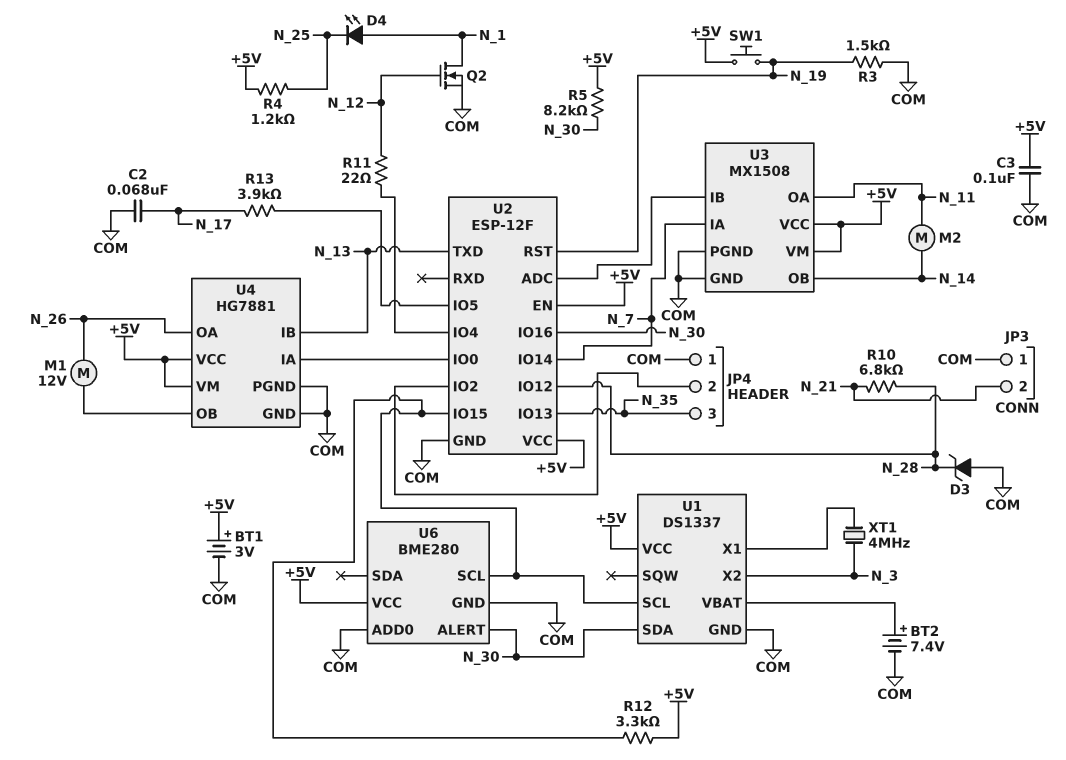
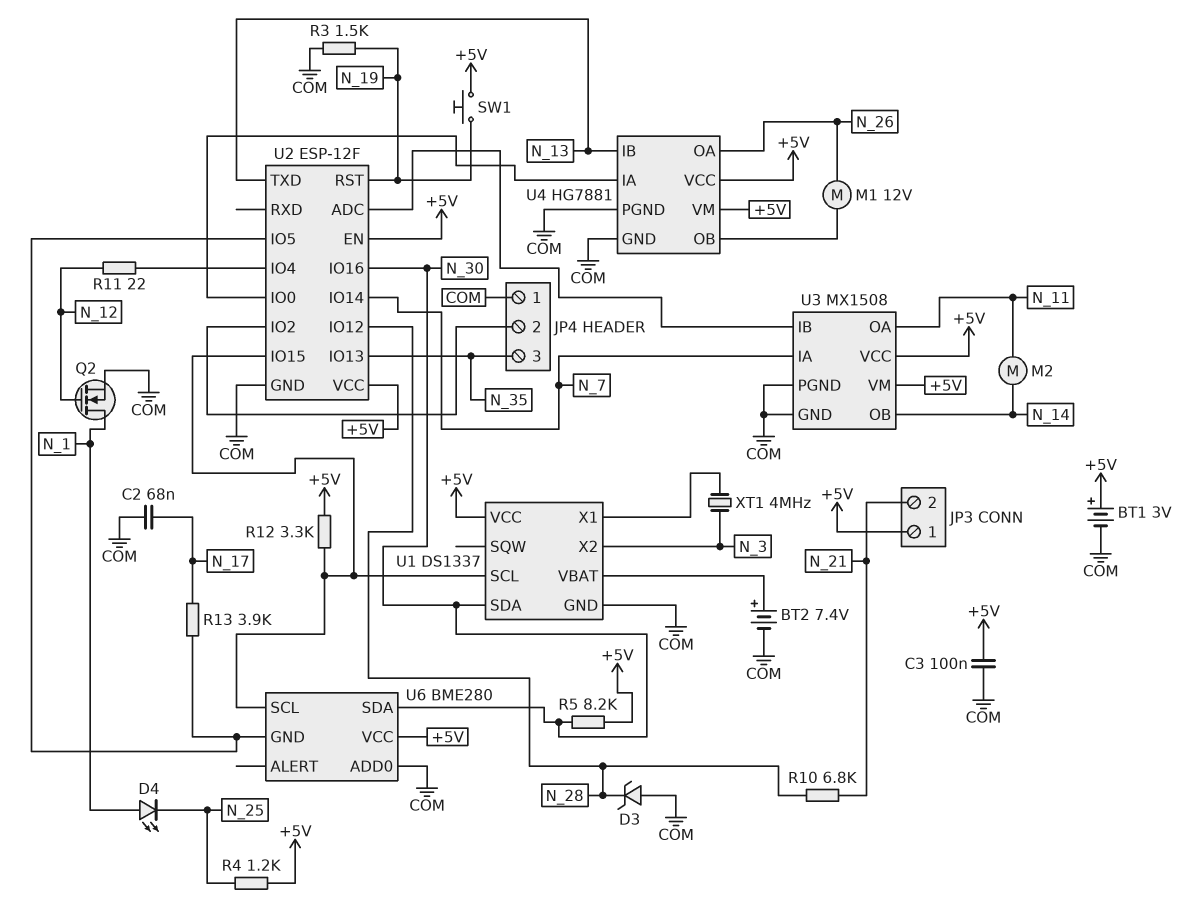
JP3 pin 1: COM -> +5V
U6 pin ALERT: N_30 -> none
U6 pin GND: COM -> U2/IO5
U6 pin SDA: none -> N_30

